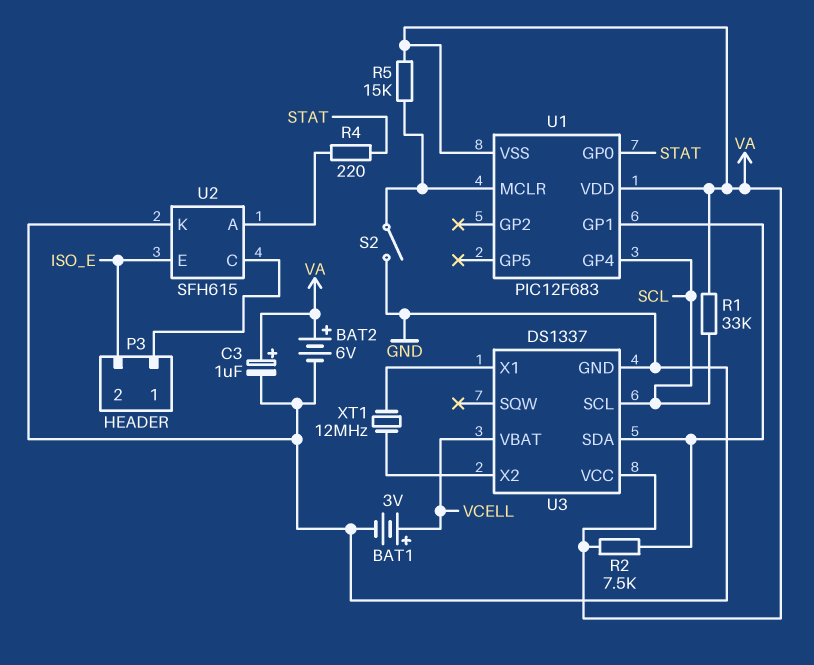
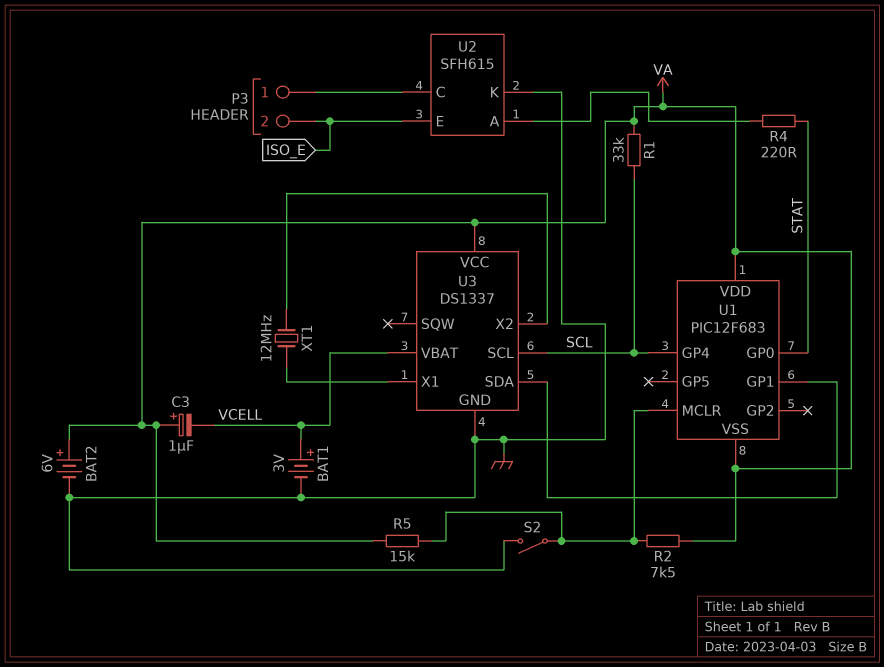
C3: 1uF (plus VA, minus GND) -> 1uF (plus VA, minus VCELL)
R2: 7.5k (U1/GP1, VA) -> 7.5k (U1/MCLR, VA)

